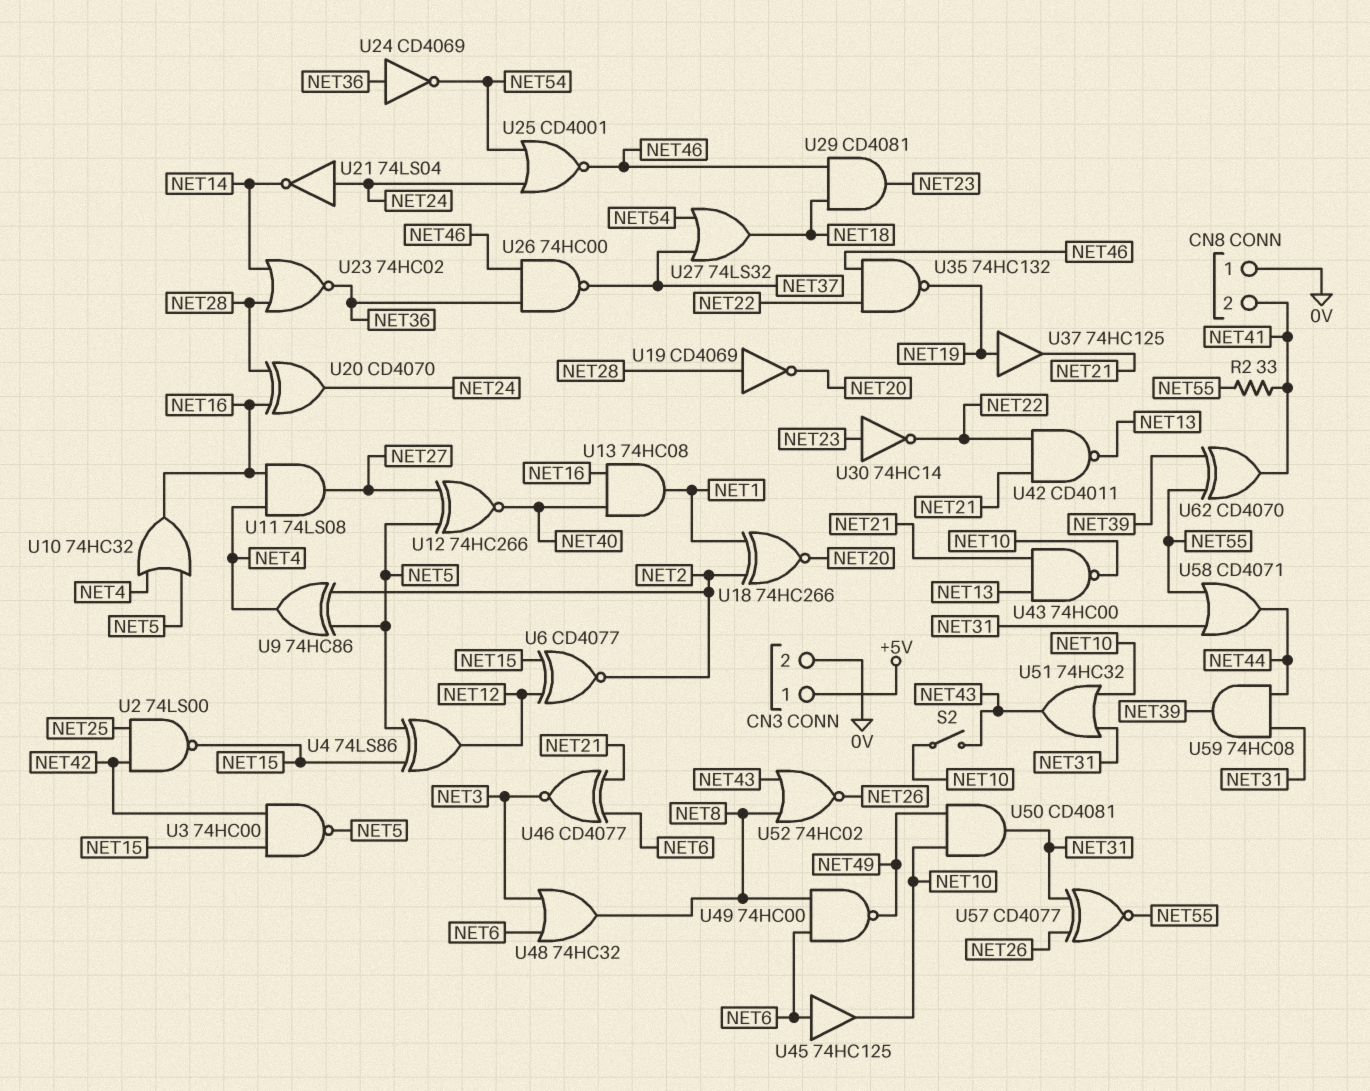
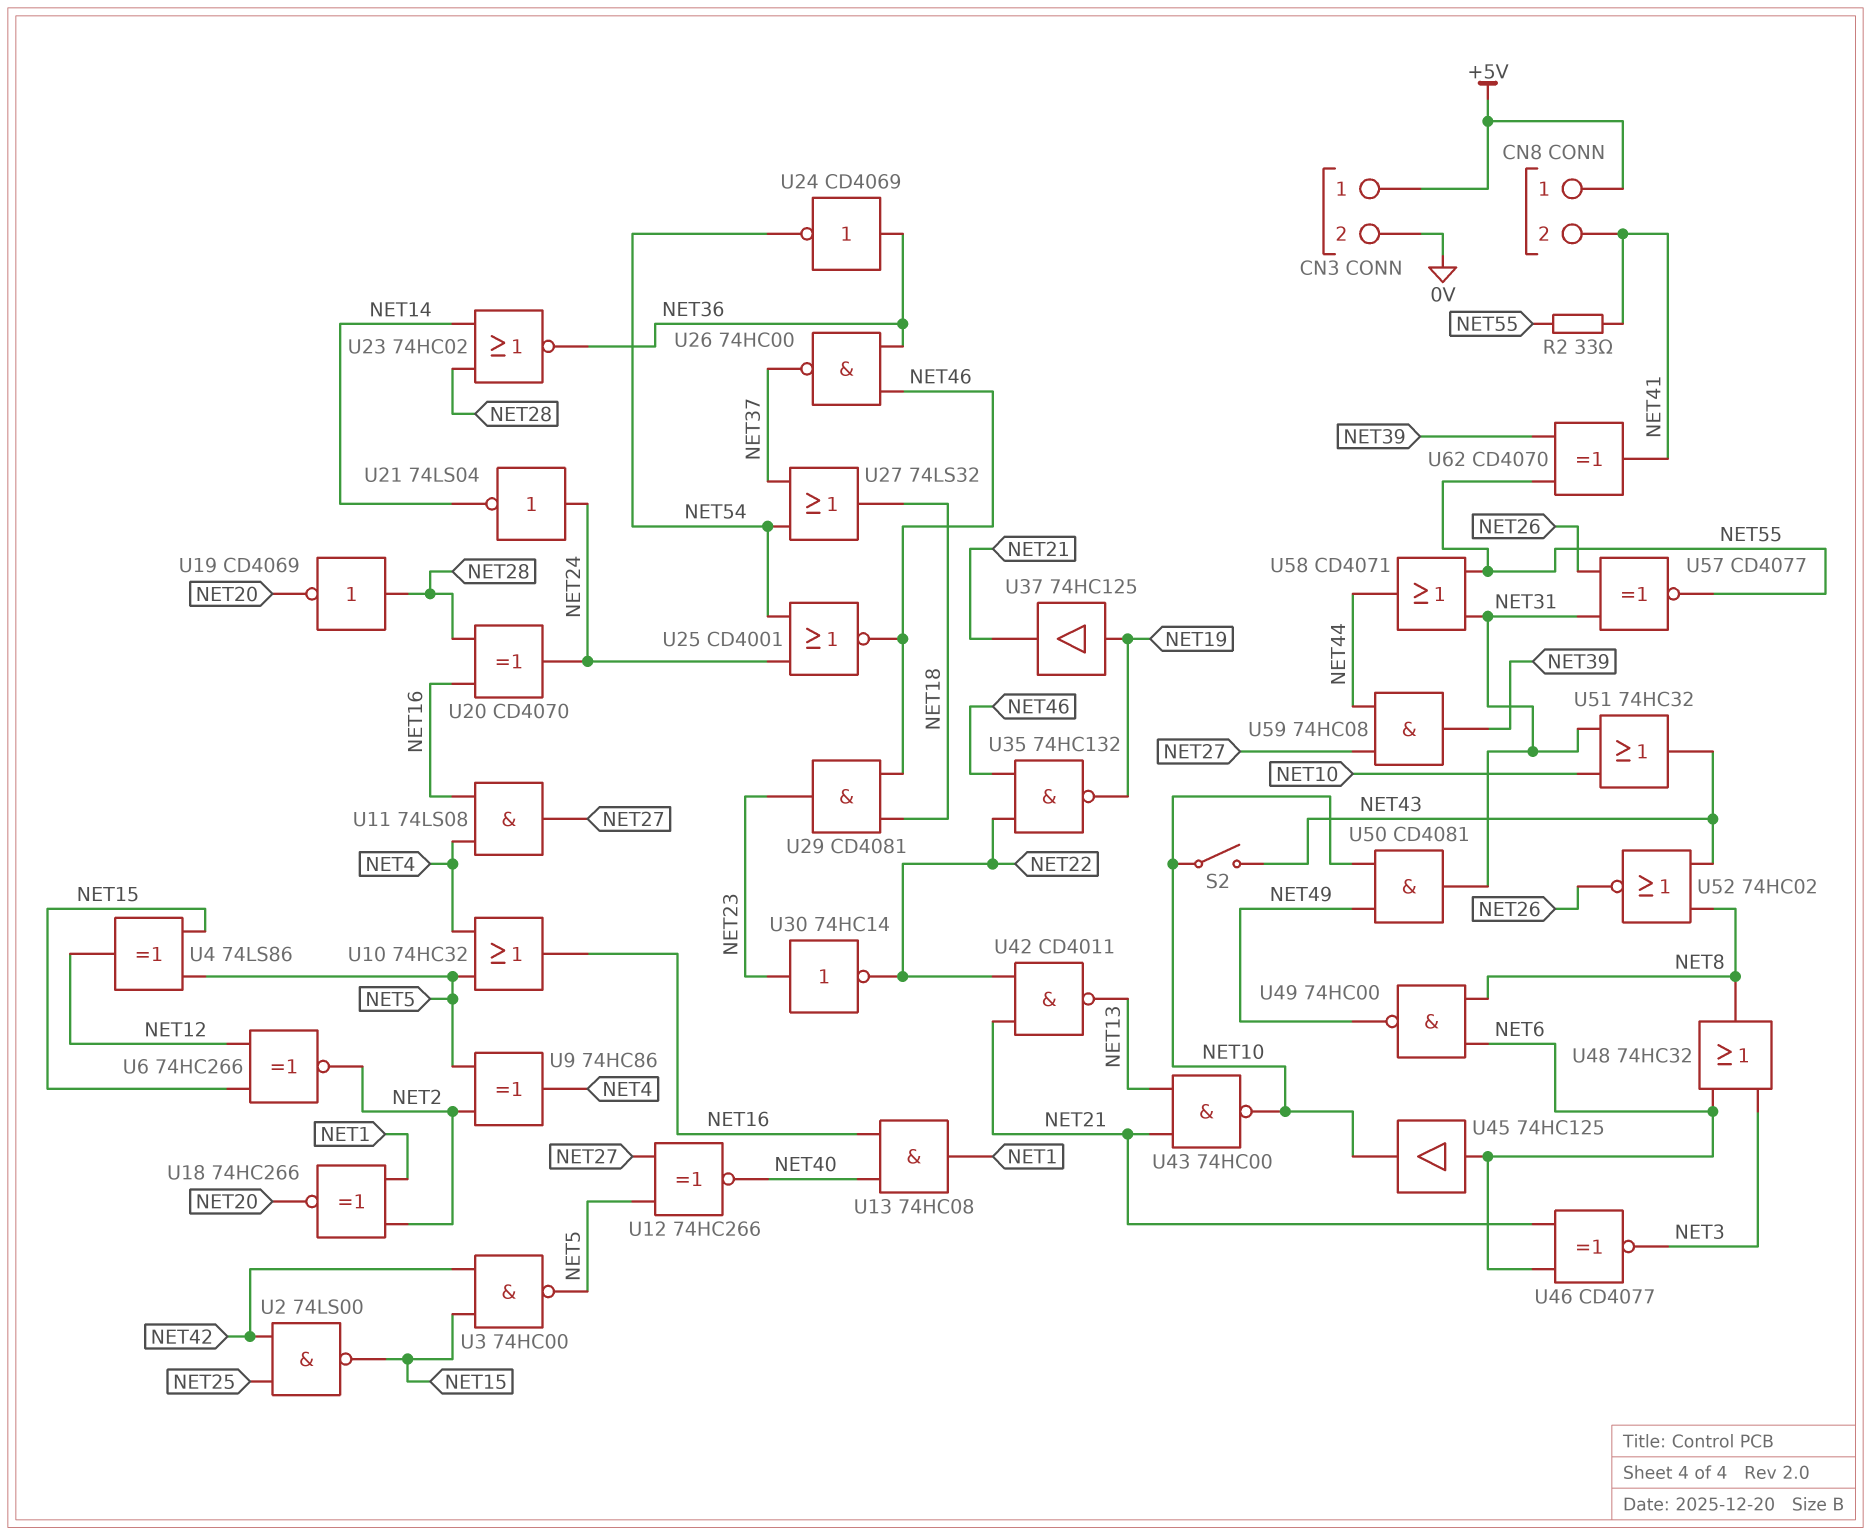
CN8 pin 1: 0V -> +5V
U6: XNOR CD4077 (in NET12, in NET15, out NET2) -> XNOR 74HC266 (in NET12, in NET15, out NET2)
U59: AND 74HC08 (in NET31, in NET44, out NET39) -> AND 74HC08 (in NET27, in NET44, out NET39)

